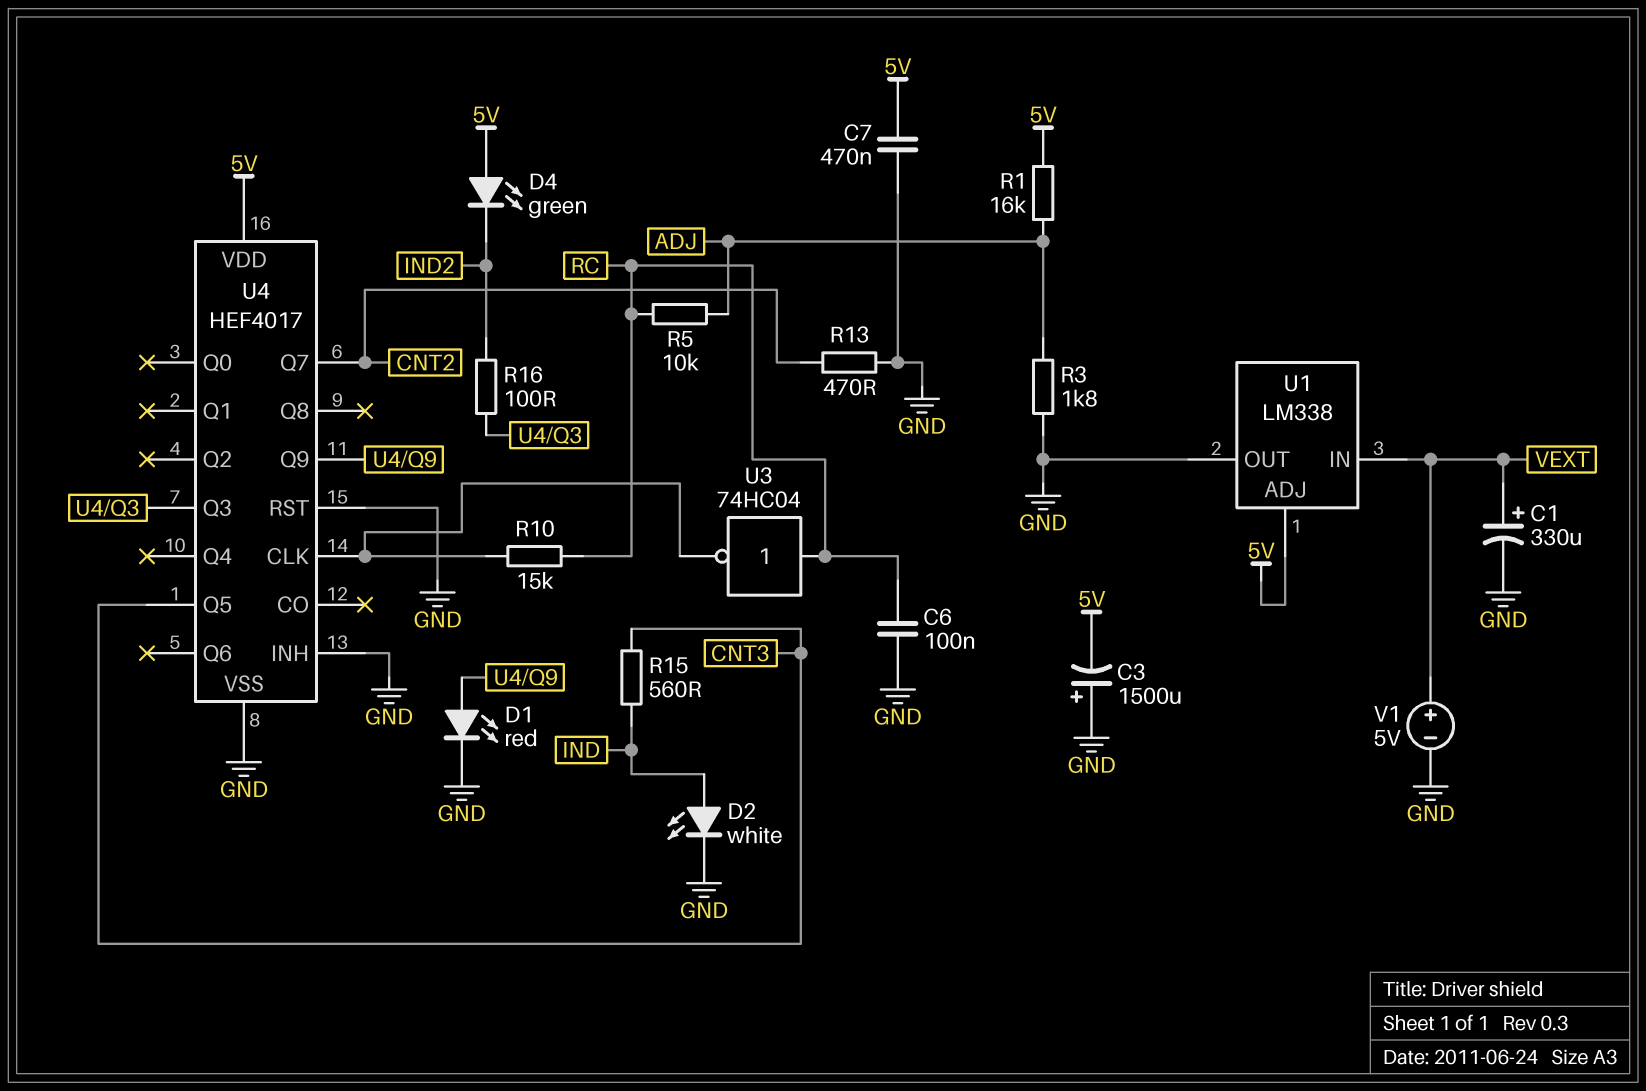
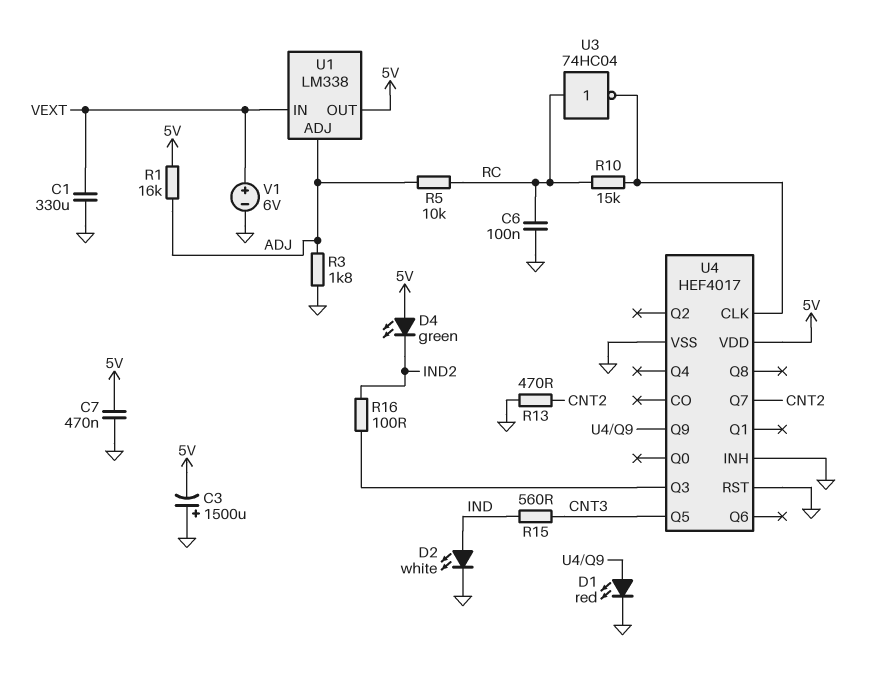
C1: 330uF (plus VEXT, minus GND) -> 330uF (GND, VEXT)
U1 pin ADJ: 5V -> ADJ
U1 pin OUT: GND -> 5V
V1: 5V (plus VEXT, minus GND) -> 6V (plus VEXT, minus GND)

